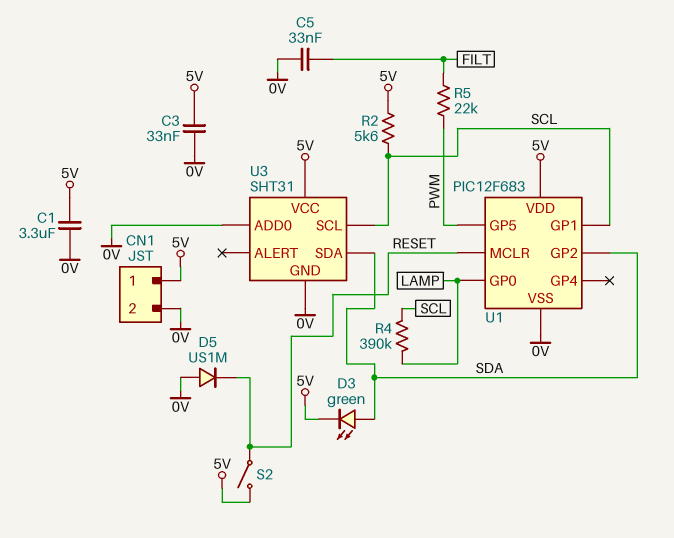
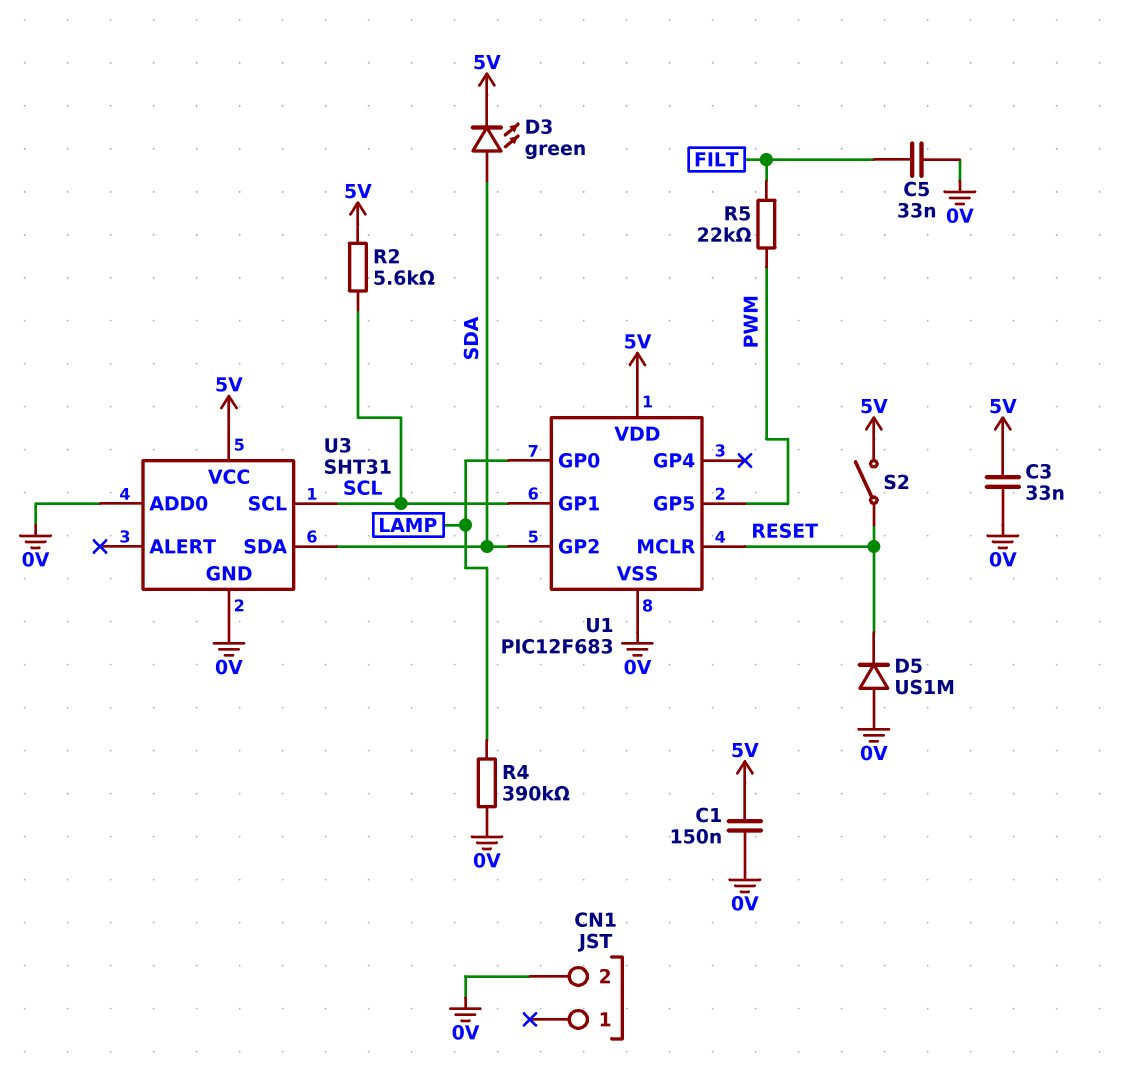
C1: 3.3uF (0V, 5V) -> 150nF (0V, 5V)
CN1 pin 1: 5V -> none
R4: 390k (LAMP, SCL) -> 390k (0V, LAMP)

